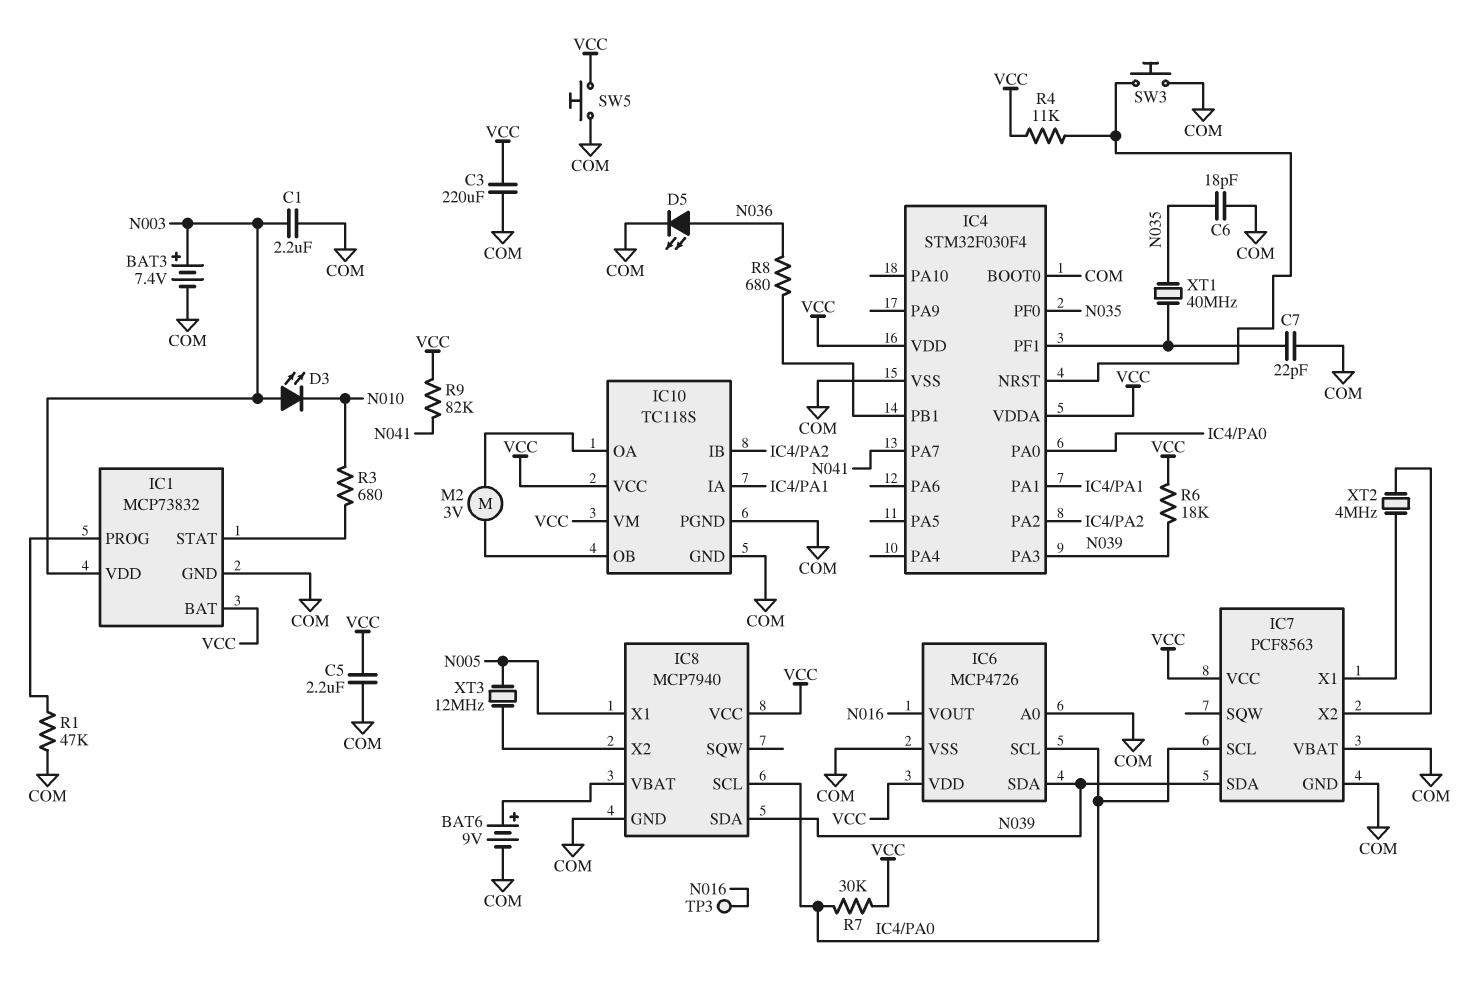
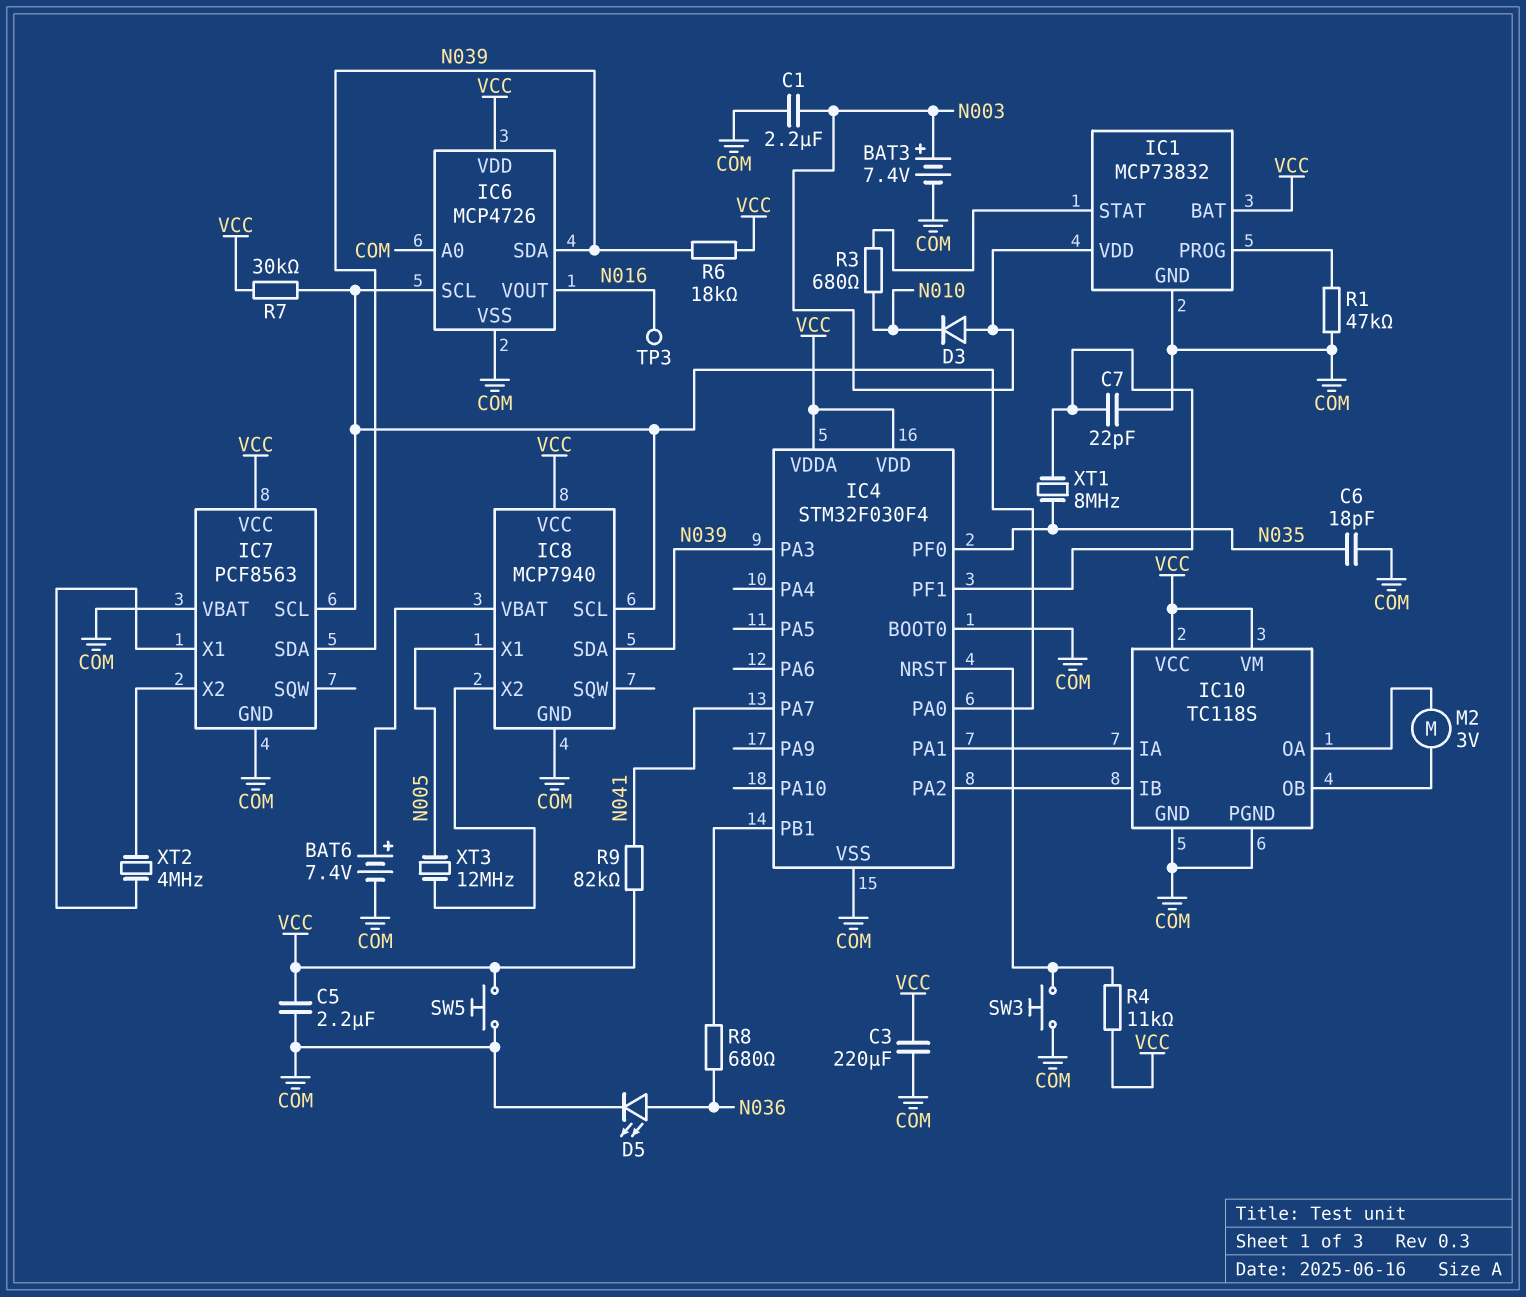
BAT6: 9V (plus IC8/VBAT, minus COM) -> 7.4V (plus IC8/VBAT, minus COM)
D3: LED (A N003, K N010) -> diode (A N003, K N010)
XT1: 40MHz (IC4/PF1, N035) -> 8MHz (IC4/PF1, N035)

